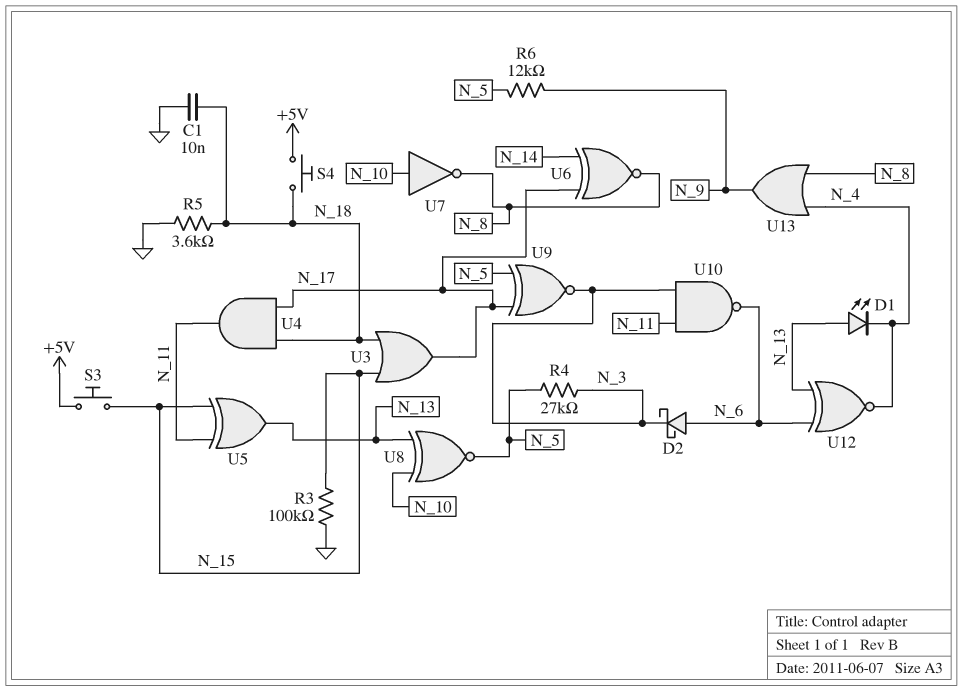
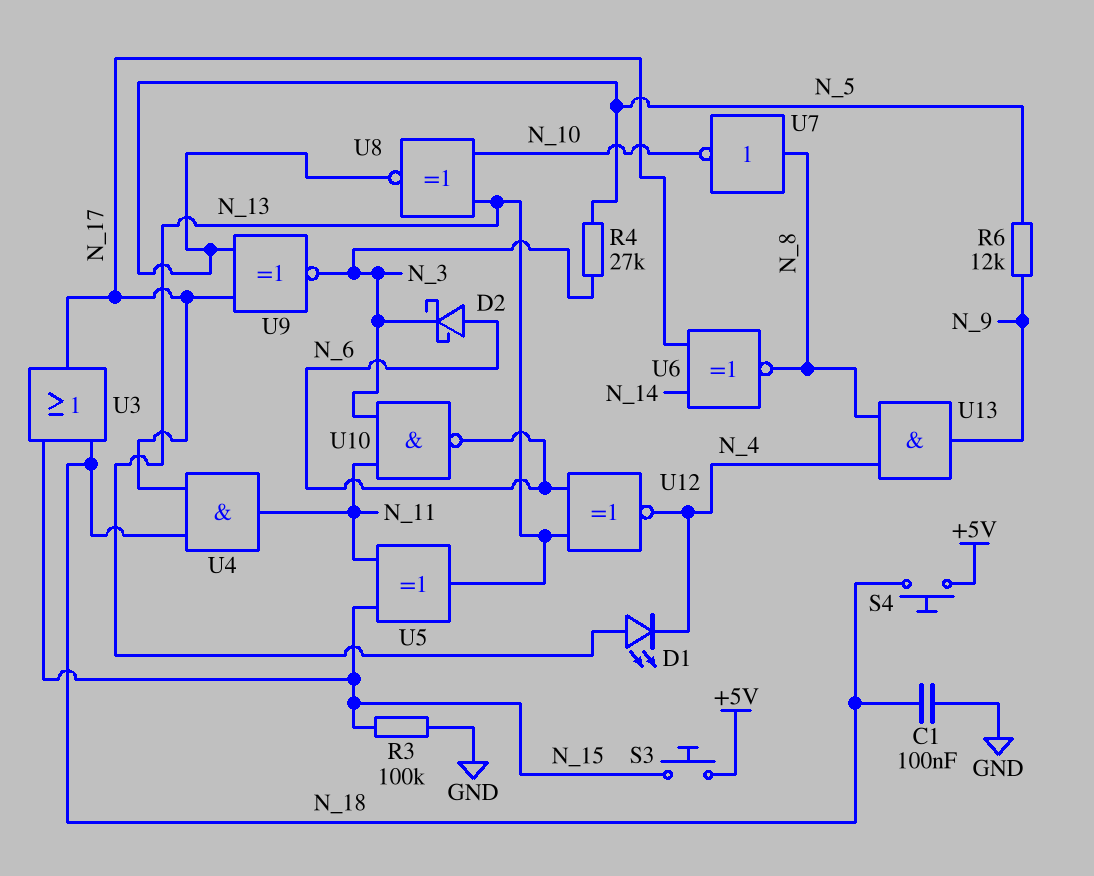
C1: 10nF (GND, N_18) -> 100nF (GND, N_18)
R5: 3.6k (GND, N_18) -> none
U7: NOT (in N_10, out N_8) -> NOT (in N_8, out N_10)
U13: OR (in N_4, in N_8, out N_9) -> AND (in N_4, in N_8, out N_9)

